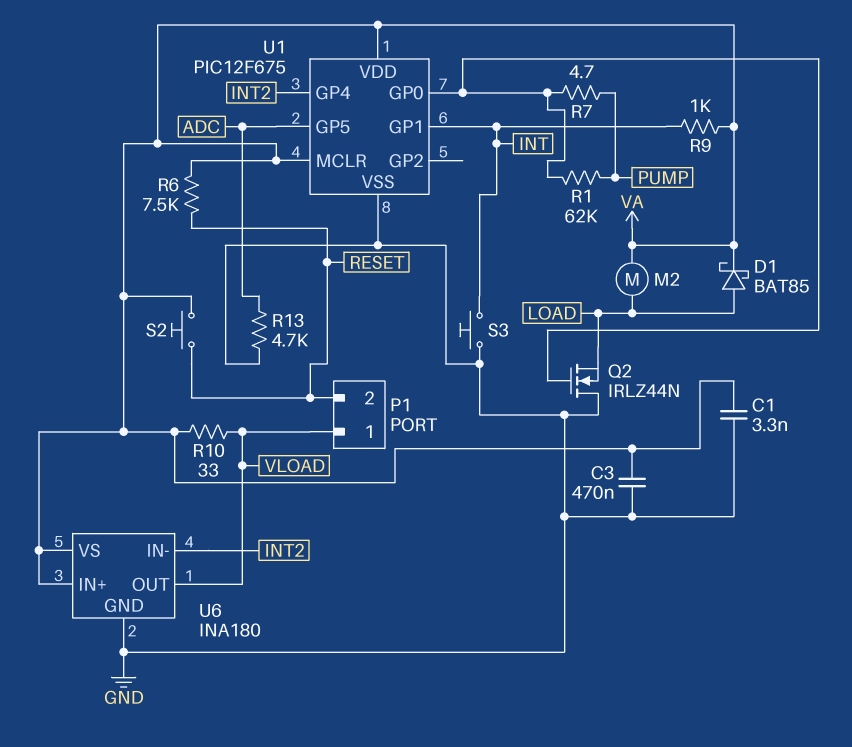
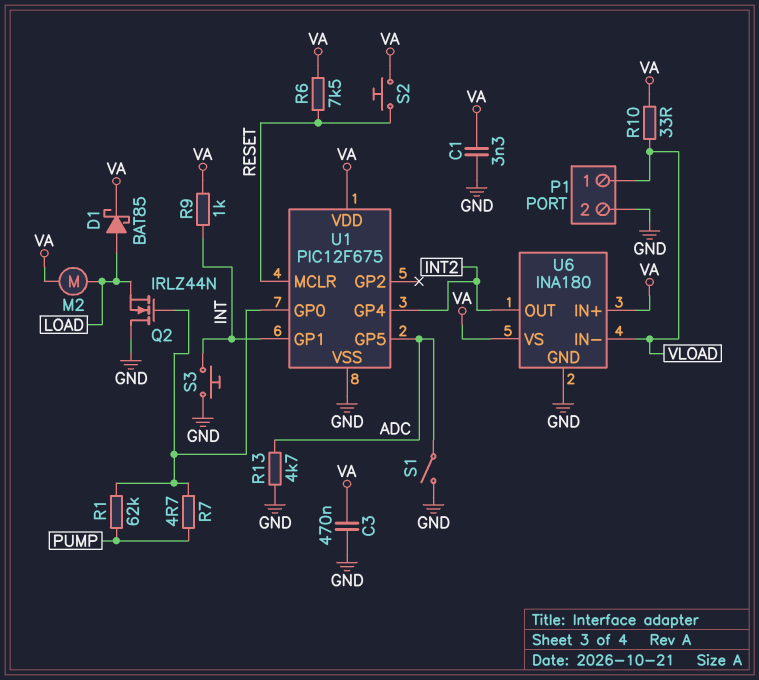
P1 pin 2: RESET -> GND
S1: none -> switch (ADC, GND)
U1 pin MCLR: VA -> RESET
U6 pin IN-: INT2 -> VLOAD
U6 pin OUT: VLOAD -> INT2

